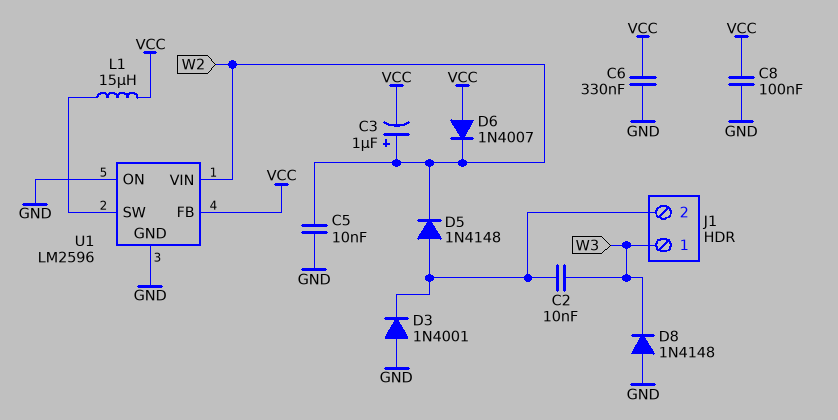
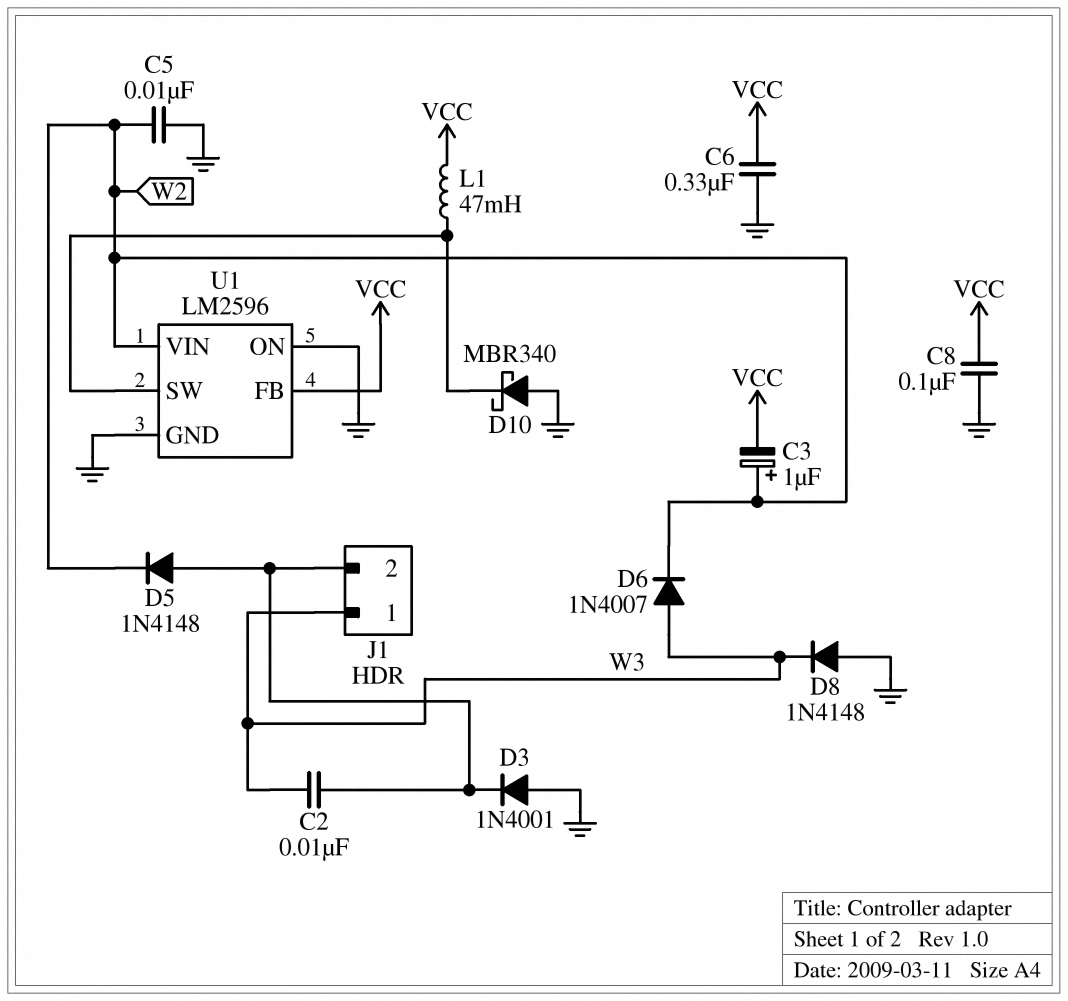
D6: diode 1N4007 (A VCC, K W2) -> diode 1N4007 (A W3, K W2)
D10: none -> schottky MBR340 (A GND, K U1/SW)
L1: 15uH (U1/SW, VCC) -> 47mH (U1/SW, VCC)

